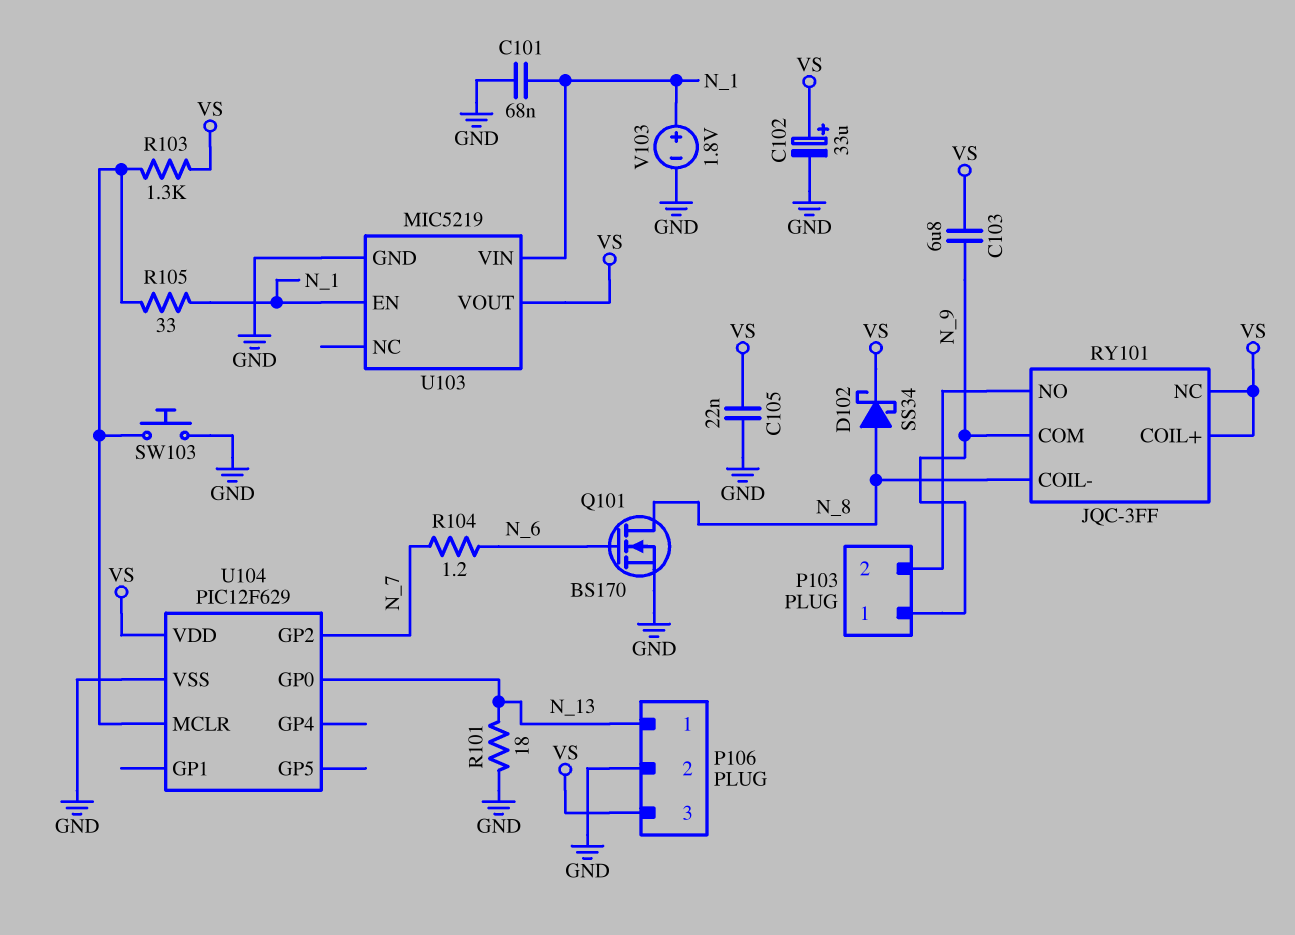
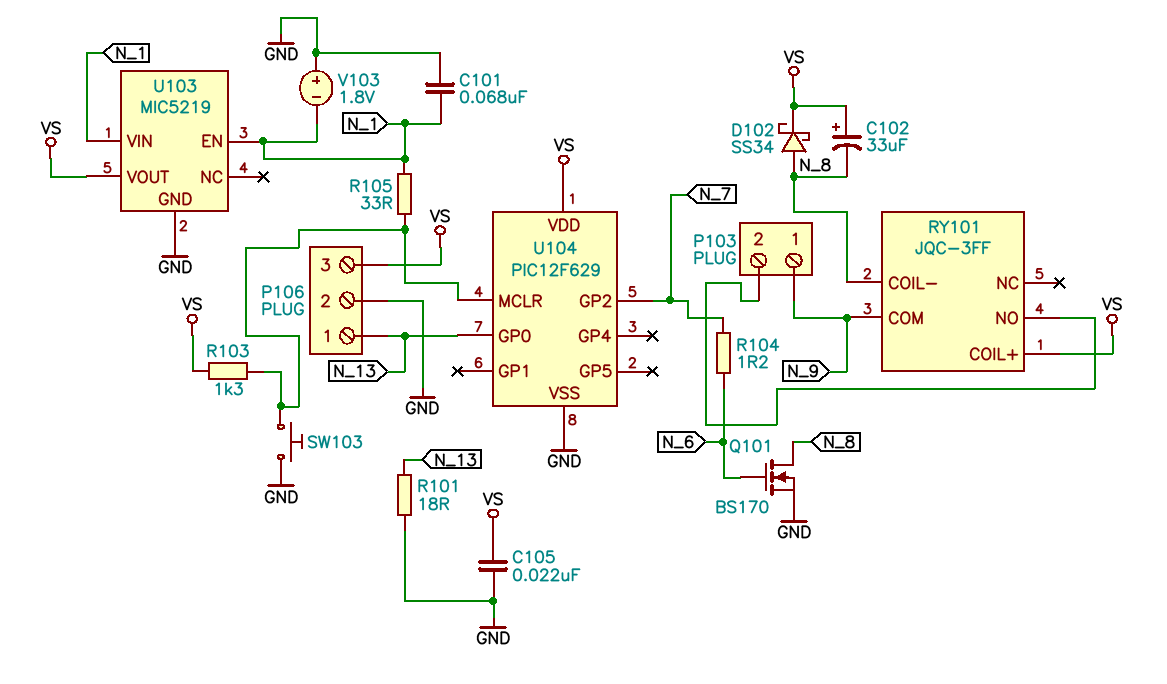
C102: 33uF (plus VS, minus GND) -> 33uF (plus VS, minus N_8)
C103: 6.8uF (N_9, VS) -> none
RY101 pin NC: VS -> none
V103: 1.8V (plus N_1, minus GND) -> 1.8V (plus GND, minus N_1)

